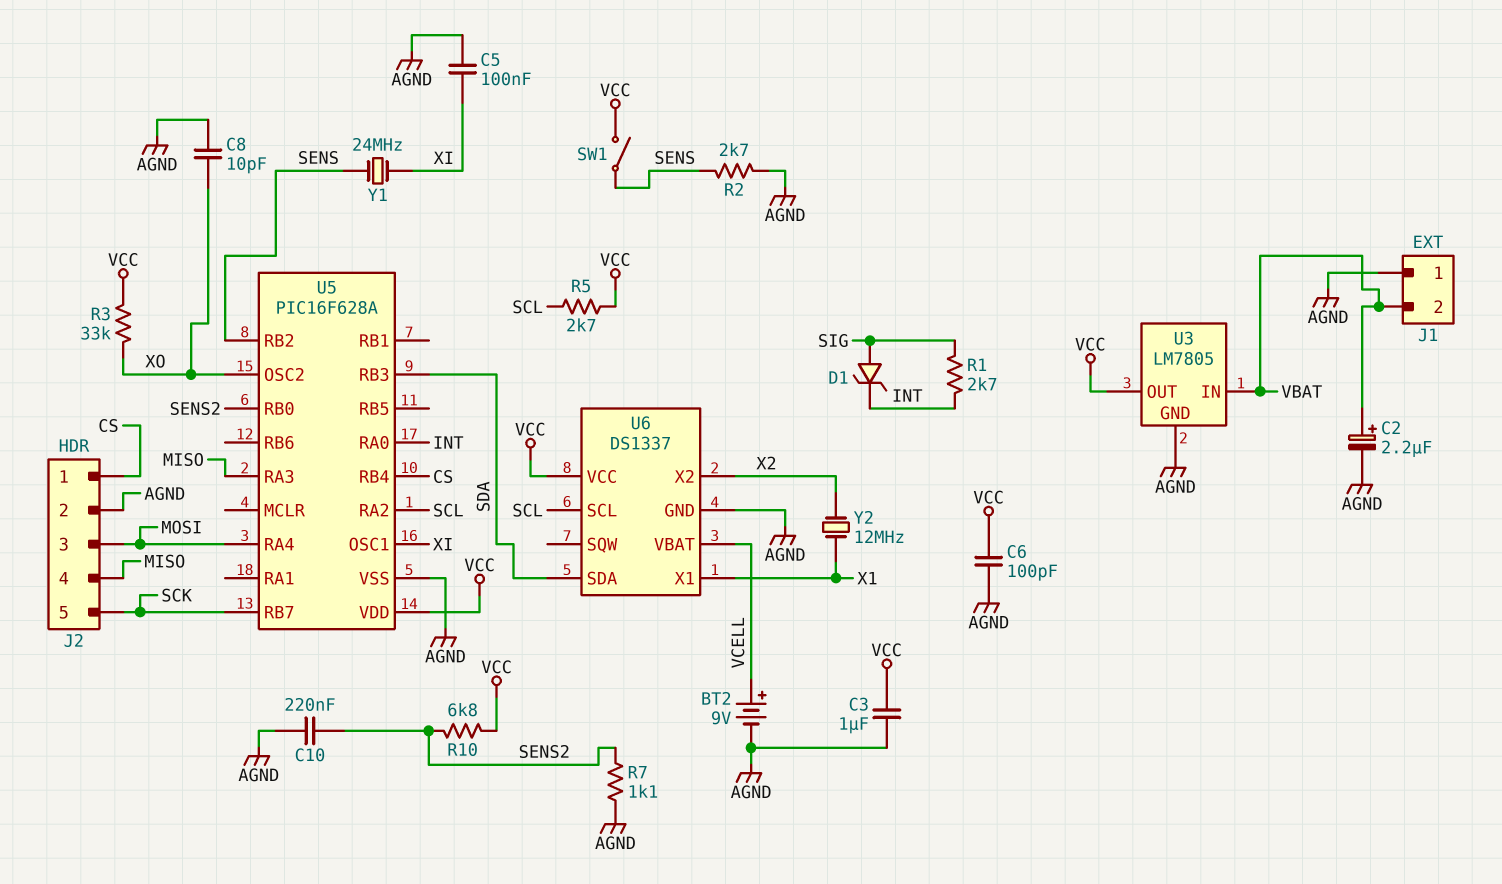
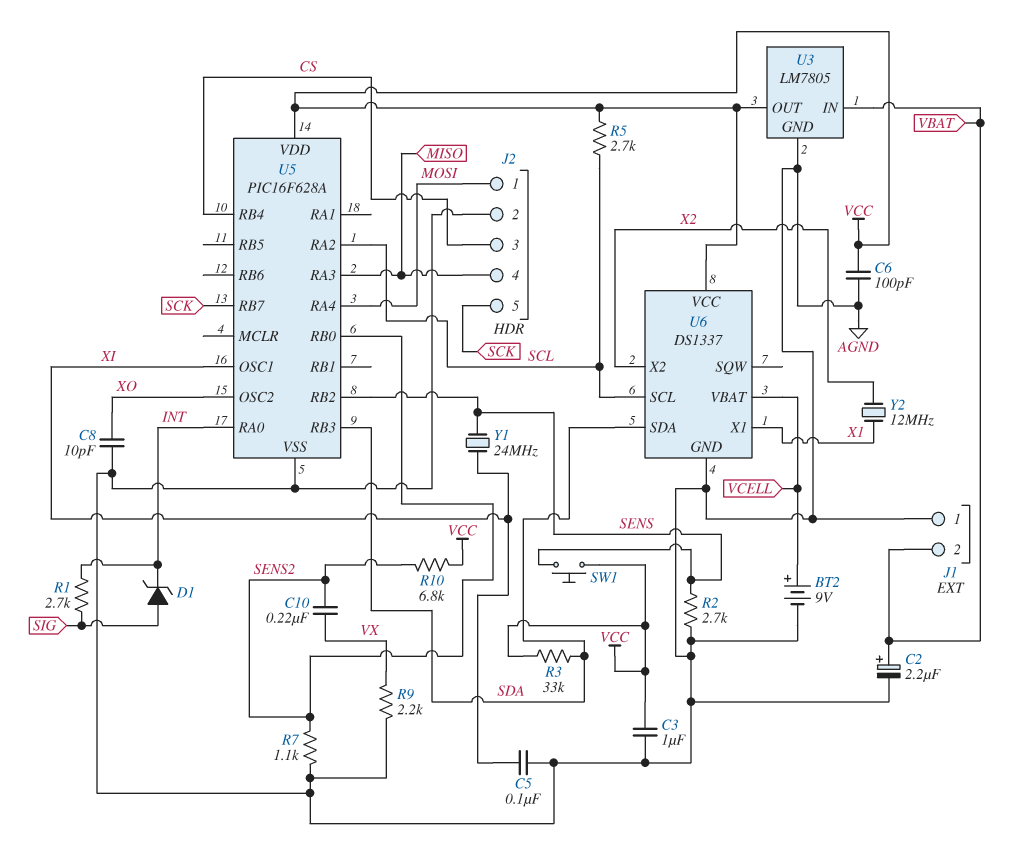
C10: 220nF (AGND, SENS2) -> 220nF (SENS2, VX)
J2 pin 1: CS -> MOSI
J2 pin 3: MOSI -> CS
R3: 33k (VCC, XO) -> 33k (SDA, VCC)
R9: none -> 2.2k (AGND, VX)
SW1: switch (SENS, VCC) -> button (SENS, VCC)

